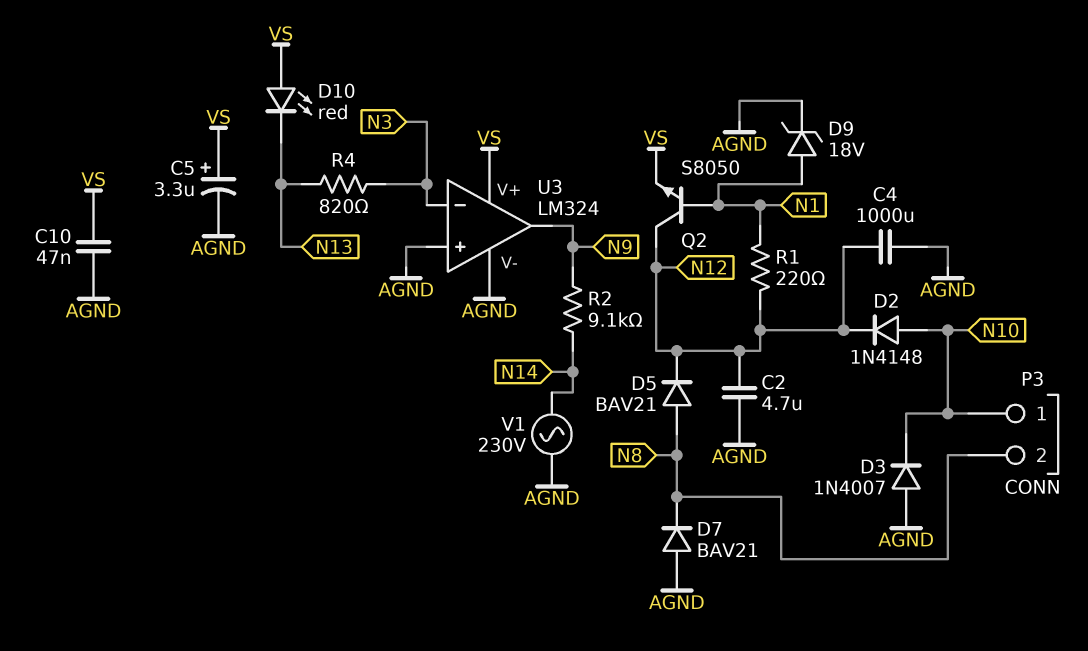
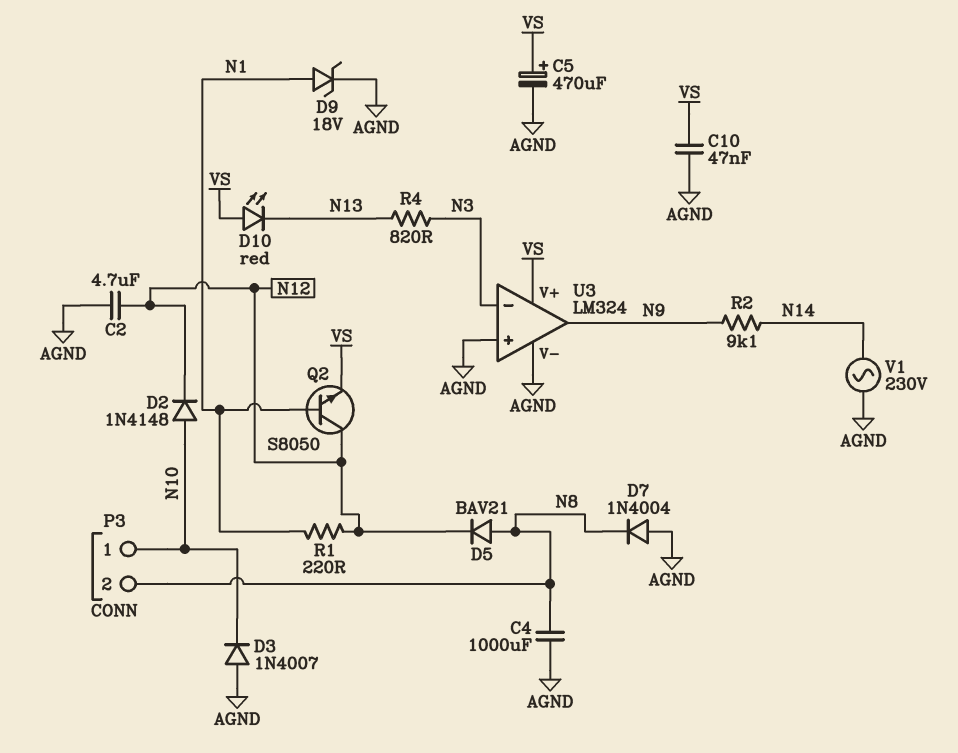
C4: 1000uF (AGND, N12) -> 1000uF (AGND, N8)
C5: 3.3uF (plus VS, minus AGND) -> 470uF (plus VS, minus AGND)
D7: diode BAV21 (A AGND, K N8) -> diode 1N4004 (A AGND, K N8)

